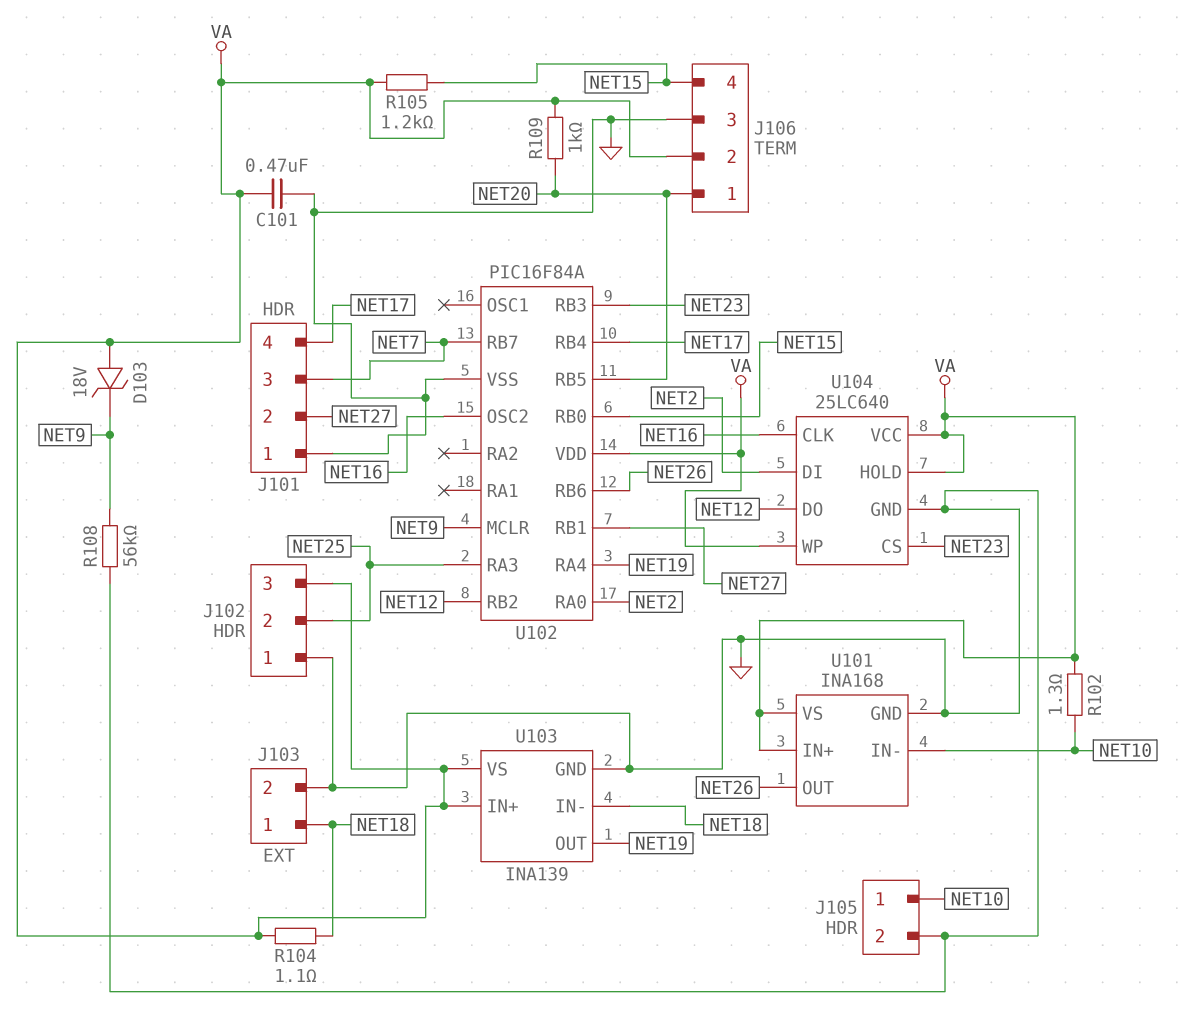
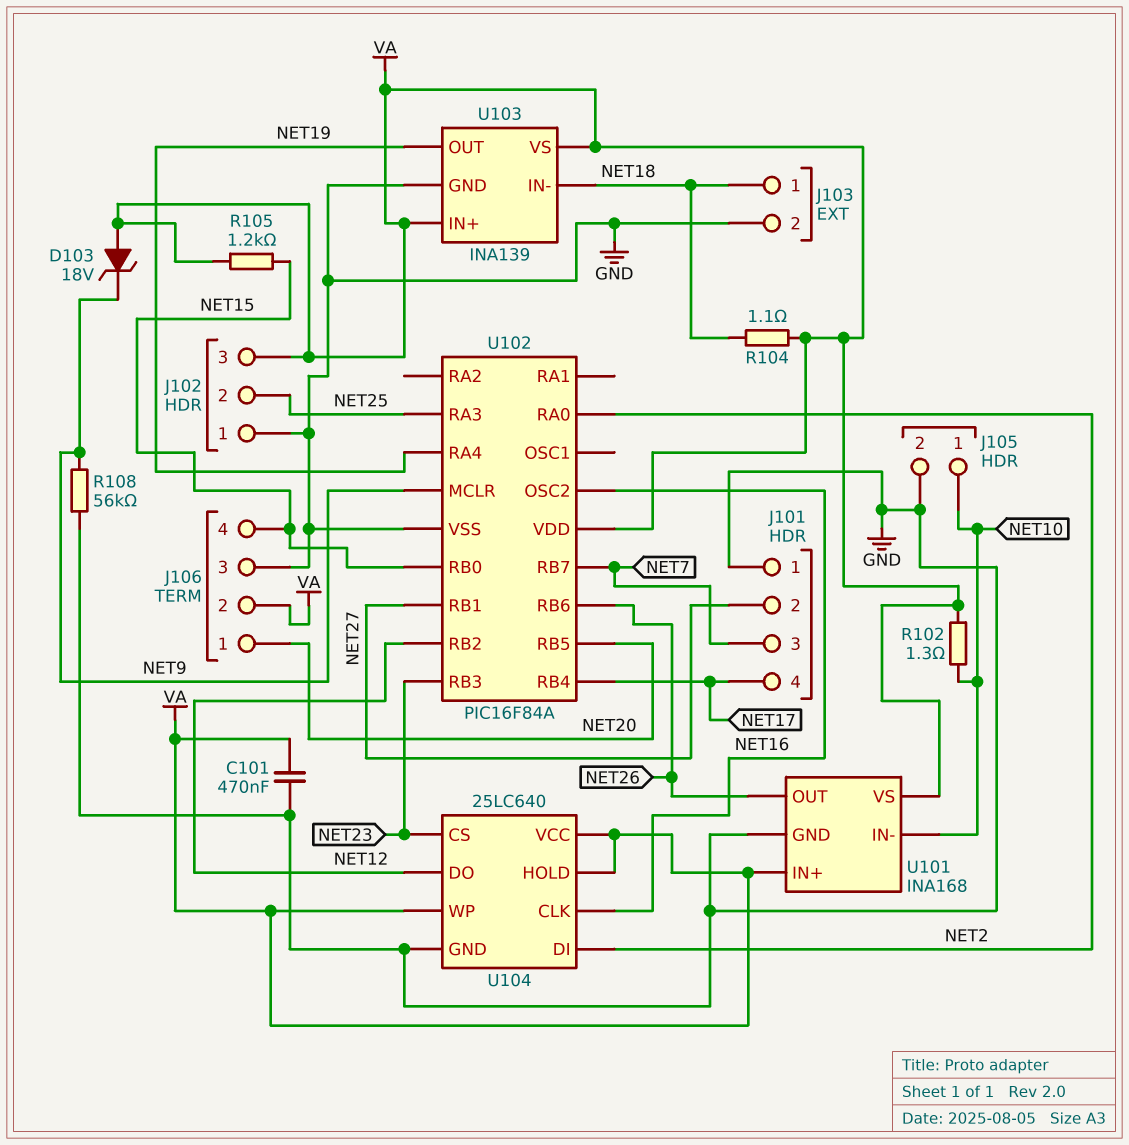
R109: 1k (NET20, VA) -> none

